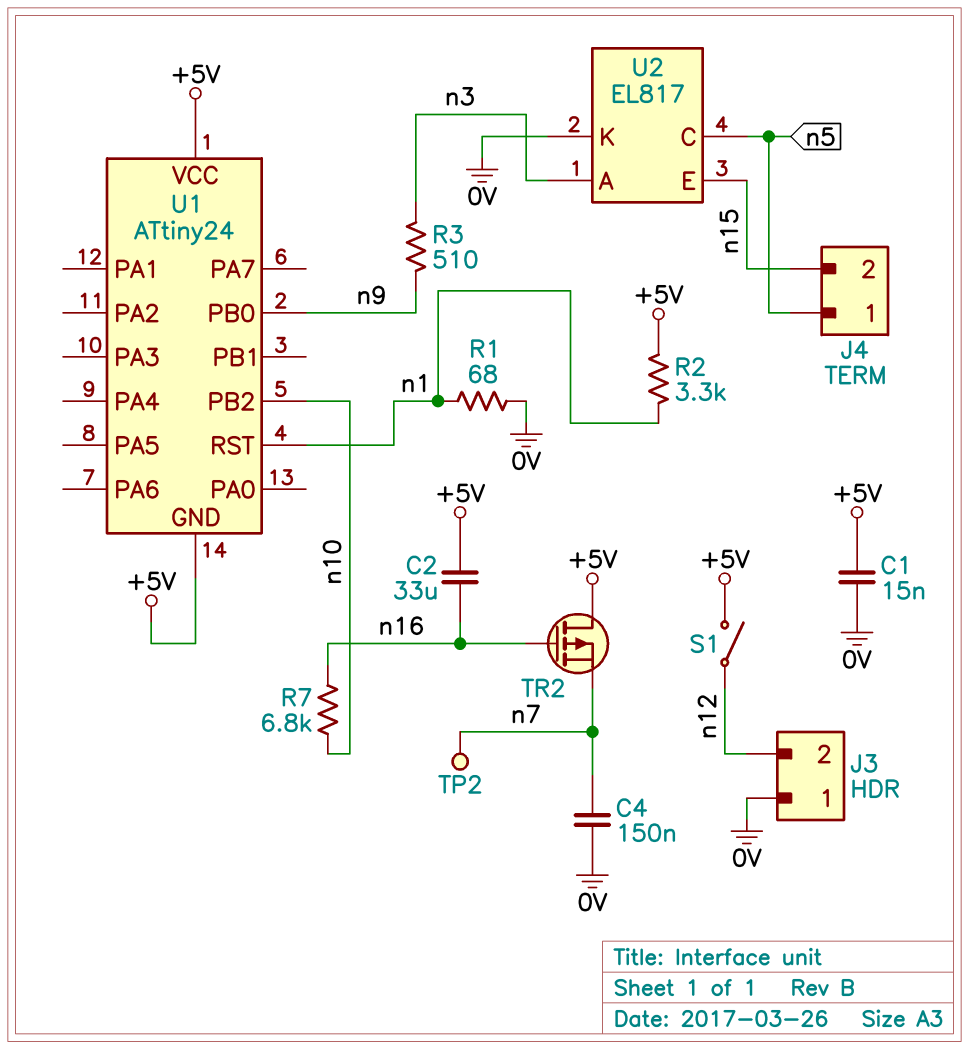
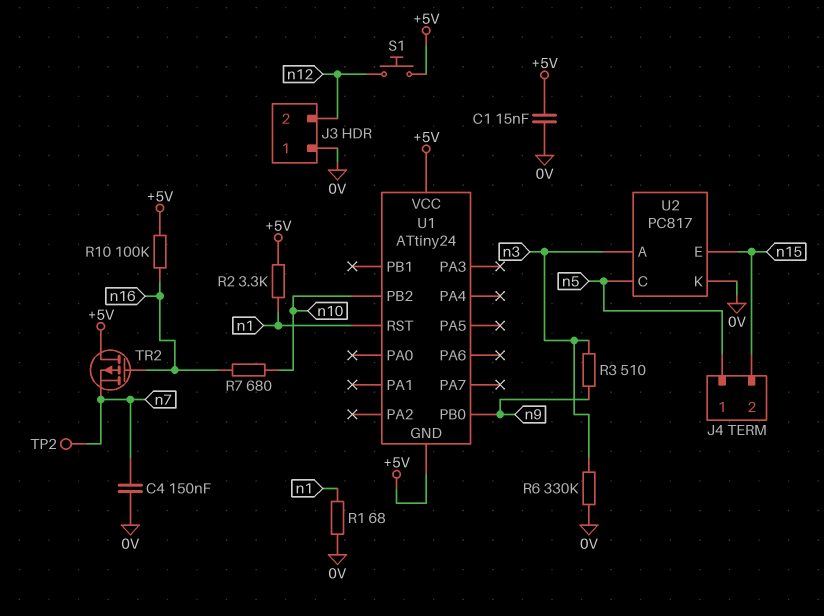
C2: 33uF (+5V, n16) -> none
R6: none -> 330k (0V, n3)
R7: 6.8k (n10, n16) -> 680 (n10, n16)
R10: none -> 100k (+5V, n16)
S1: switch (+5V, n12) -> button (+5V, n12)
U2: EL817 -> PC817

